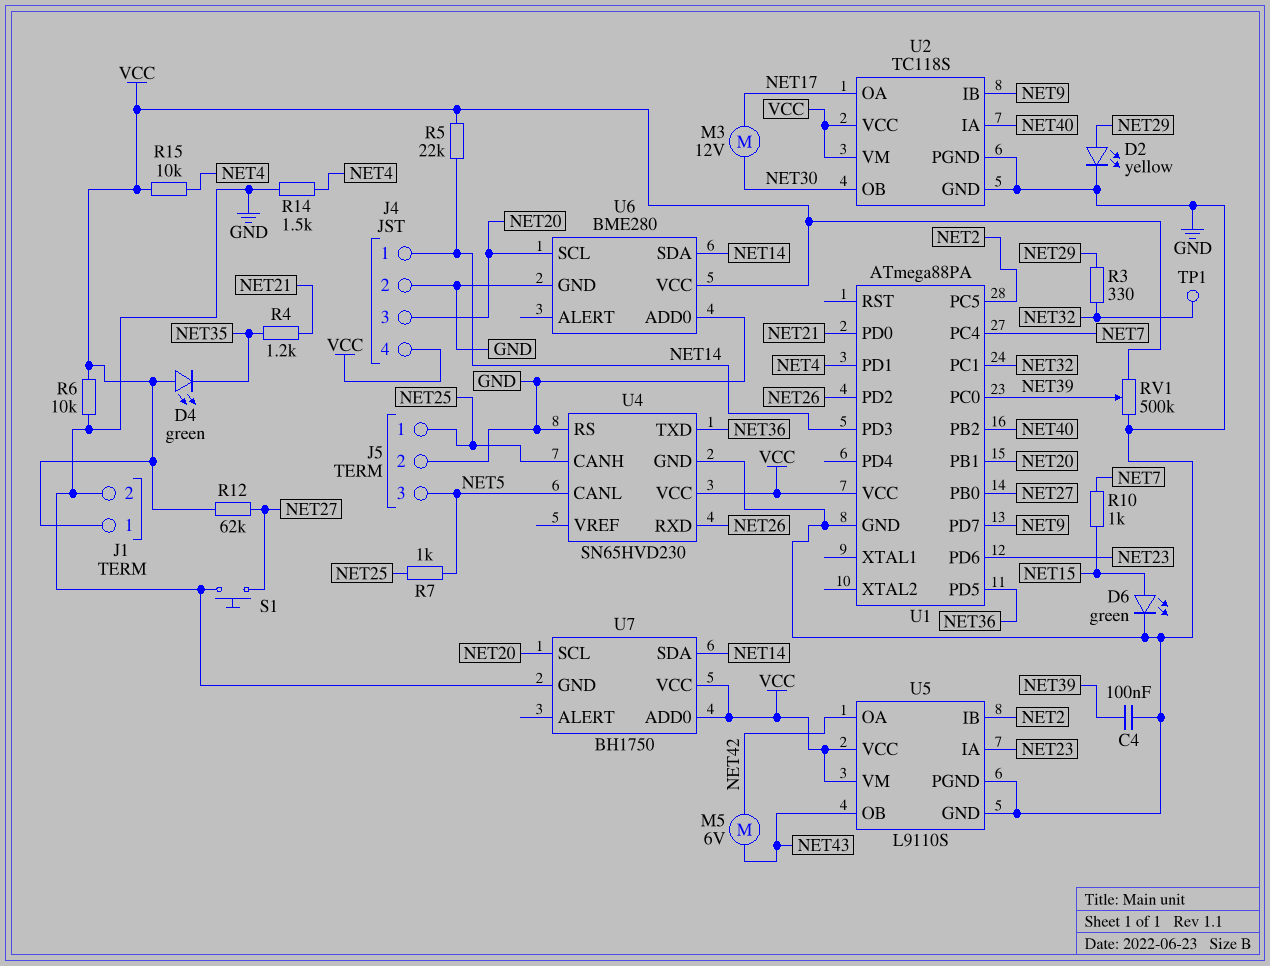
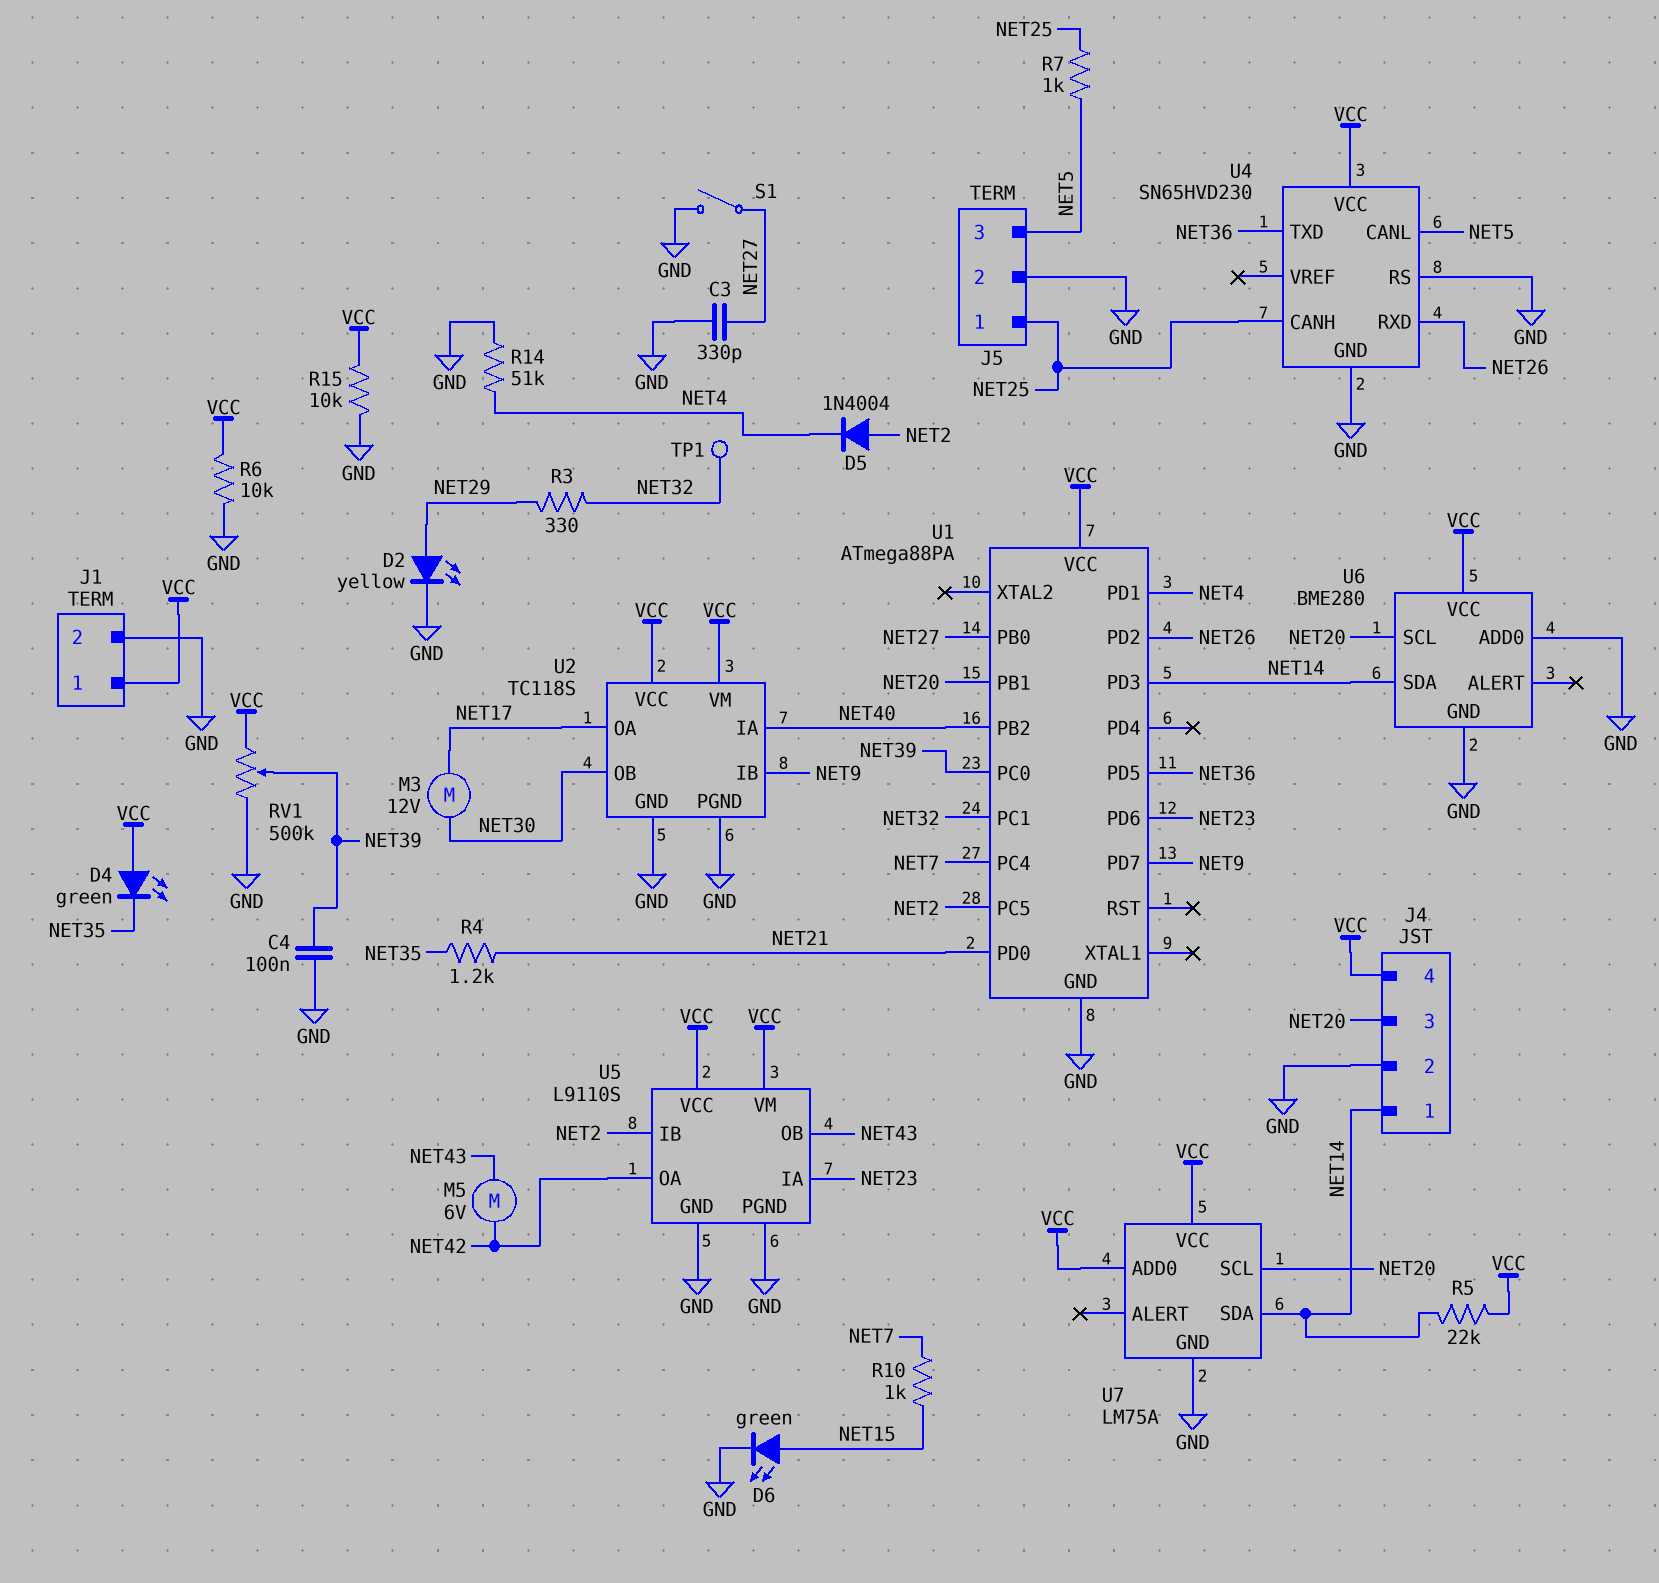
C3: none -> 330pF (GND, NET27)
D5: none -> diode 1N4004 (A NET2, K NET4)
R12: 62k (NET27, VCC) -> none
R14: 1.5k (GND, NET4) -> 51k (GND, NET4)
R15: 10k (NET4, VCC) -> 10k (GND, VCC)
S1: button (GND, NET27) -> switch (GND, NET27)
U7: BH1750 -> LM75A

